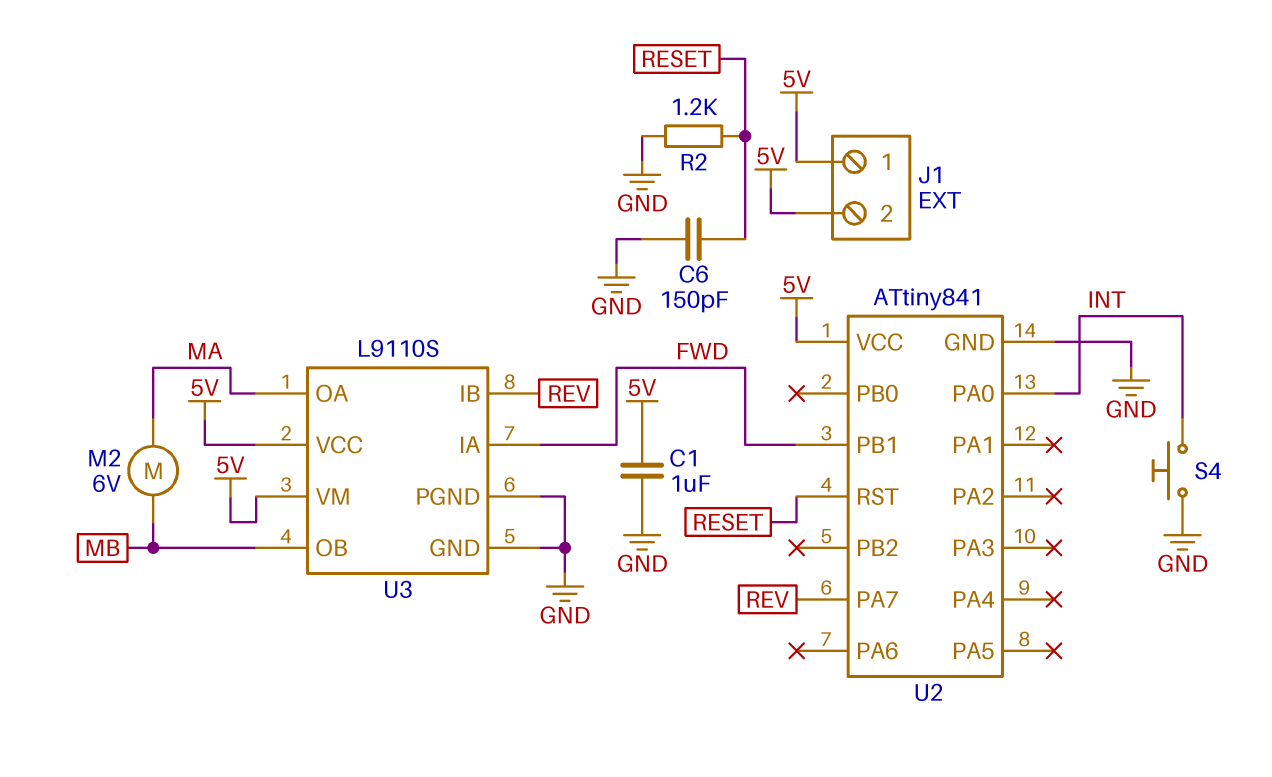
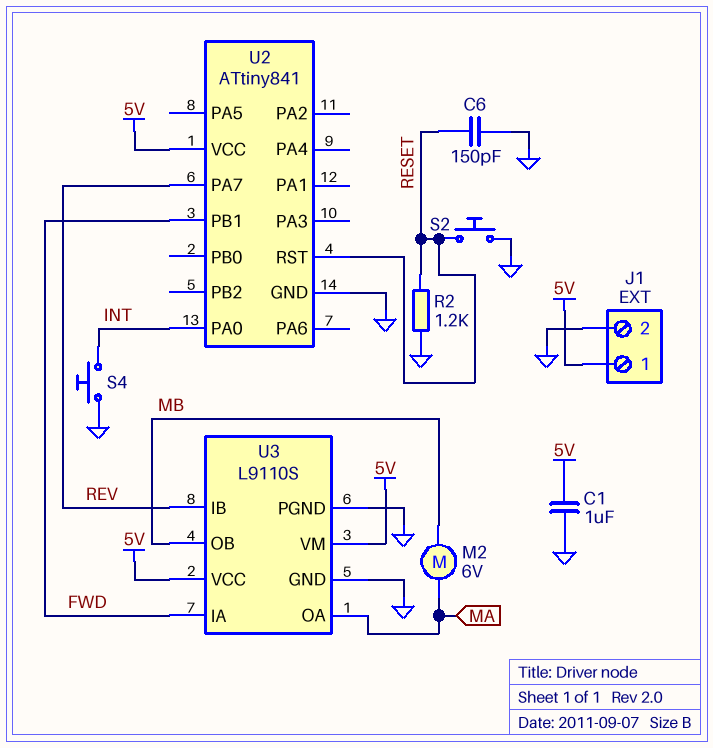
J1 pin 2: 5V -> GND
S2: none -> button (GND, RESET)

